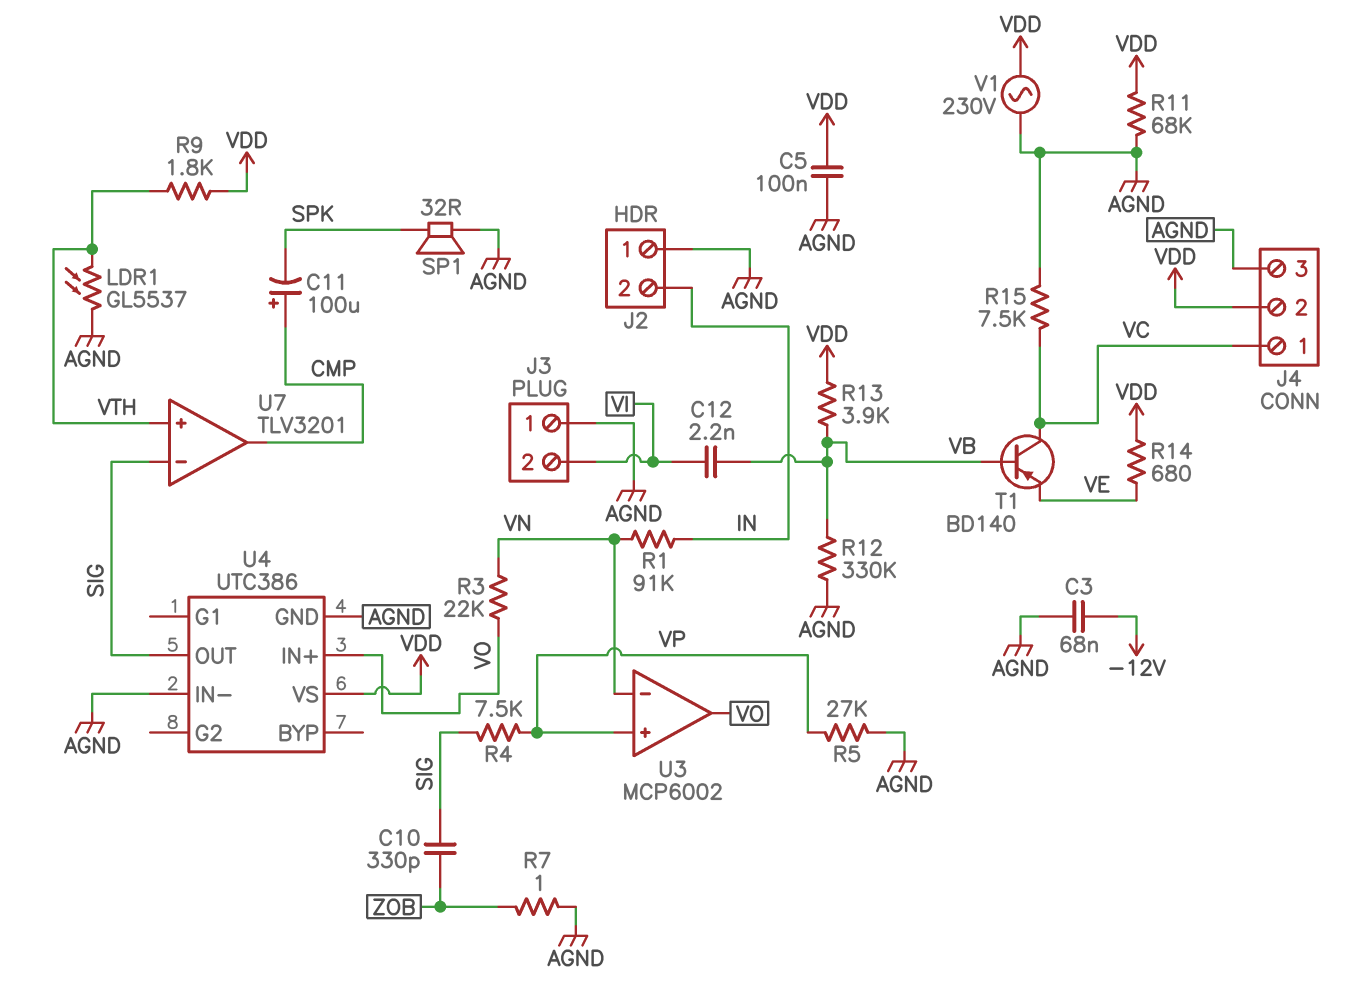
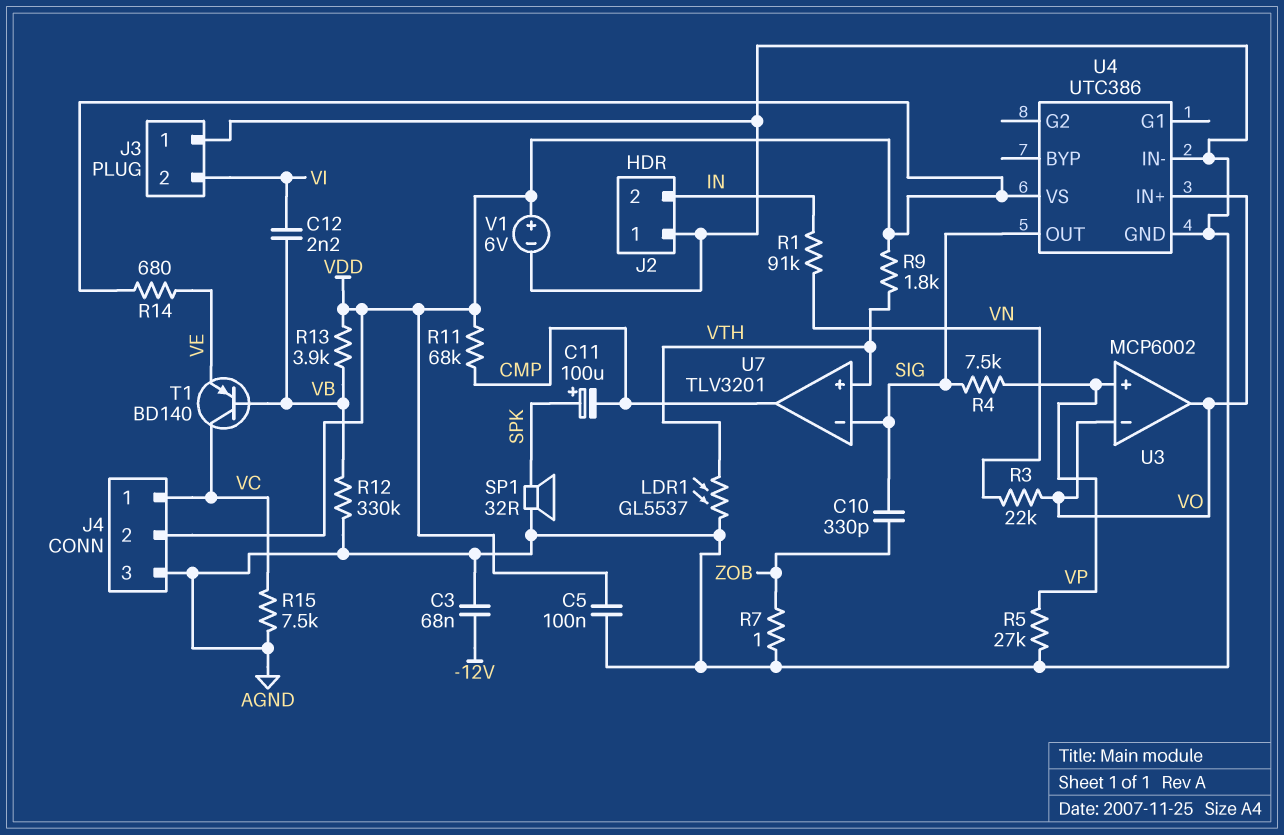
C11: 100uF (plus CMP, minus SPK) -> 100uF (plus SPK, minus CMP)
R11: 68k (AGND, VDD) -> 68k (CMP, VDD)
U3 pin in-: VN -> VO
V1: AC 230V (AGND, VDD) -> 6V (plus VDD, minus AGND)

